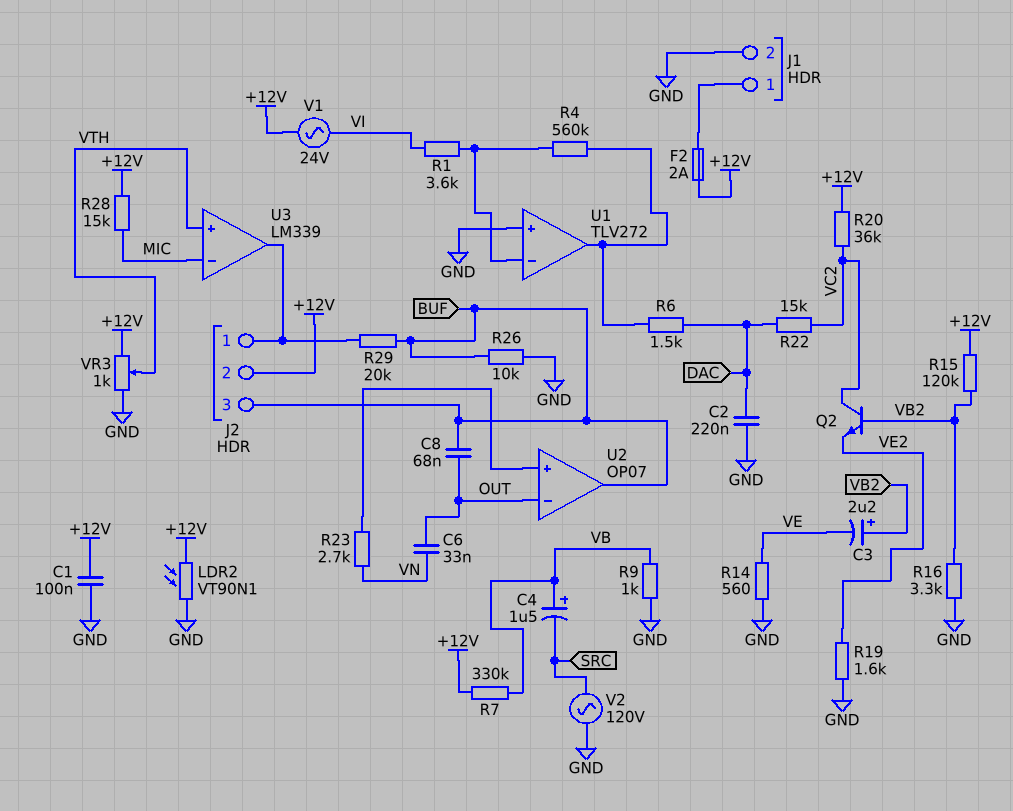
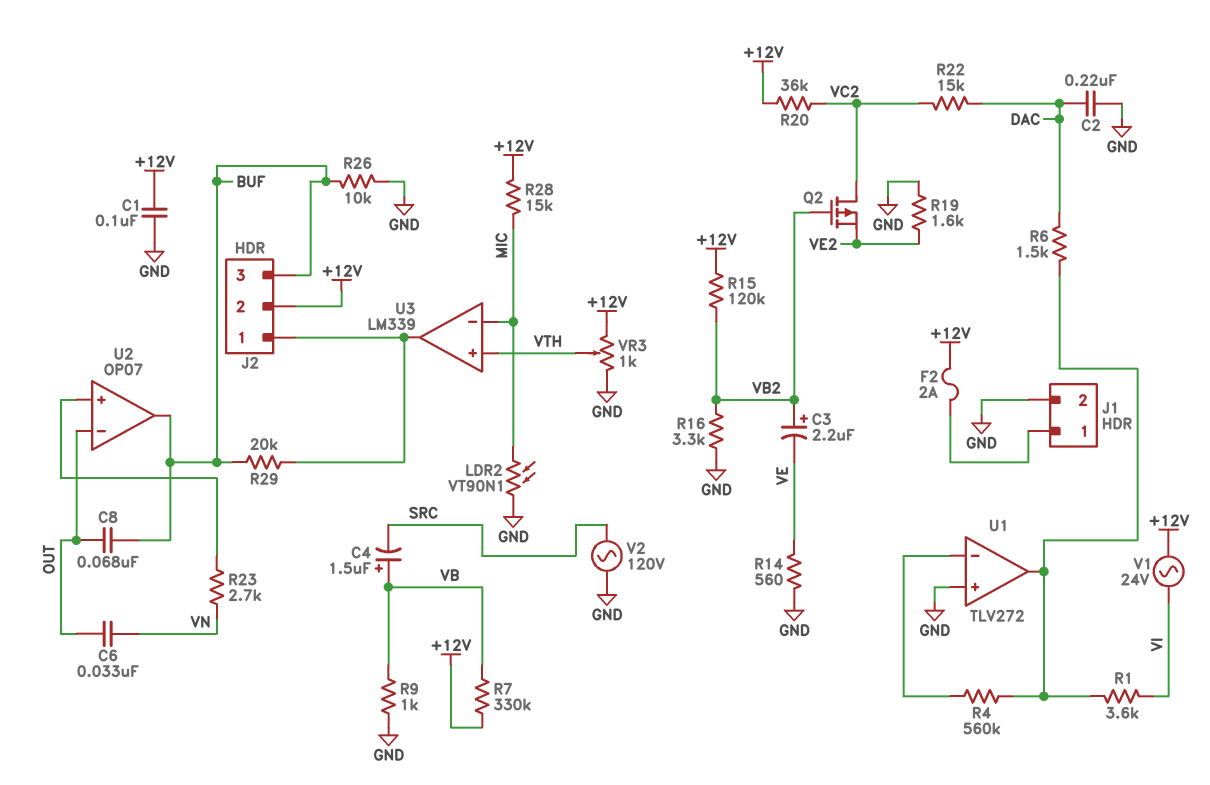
LDR2: VT90N1 (+12V, GND) -> VT90N1 (GND, MIC)
Q2: NPN (B VB2, C VC2, E VE2) -> PMOS (G VB2, D VC2, S VE2)
R1: 3.6k (U1/in-, VI) -> 3.6k (U1/out, VI)

